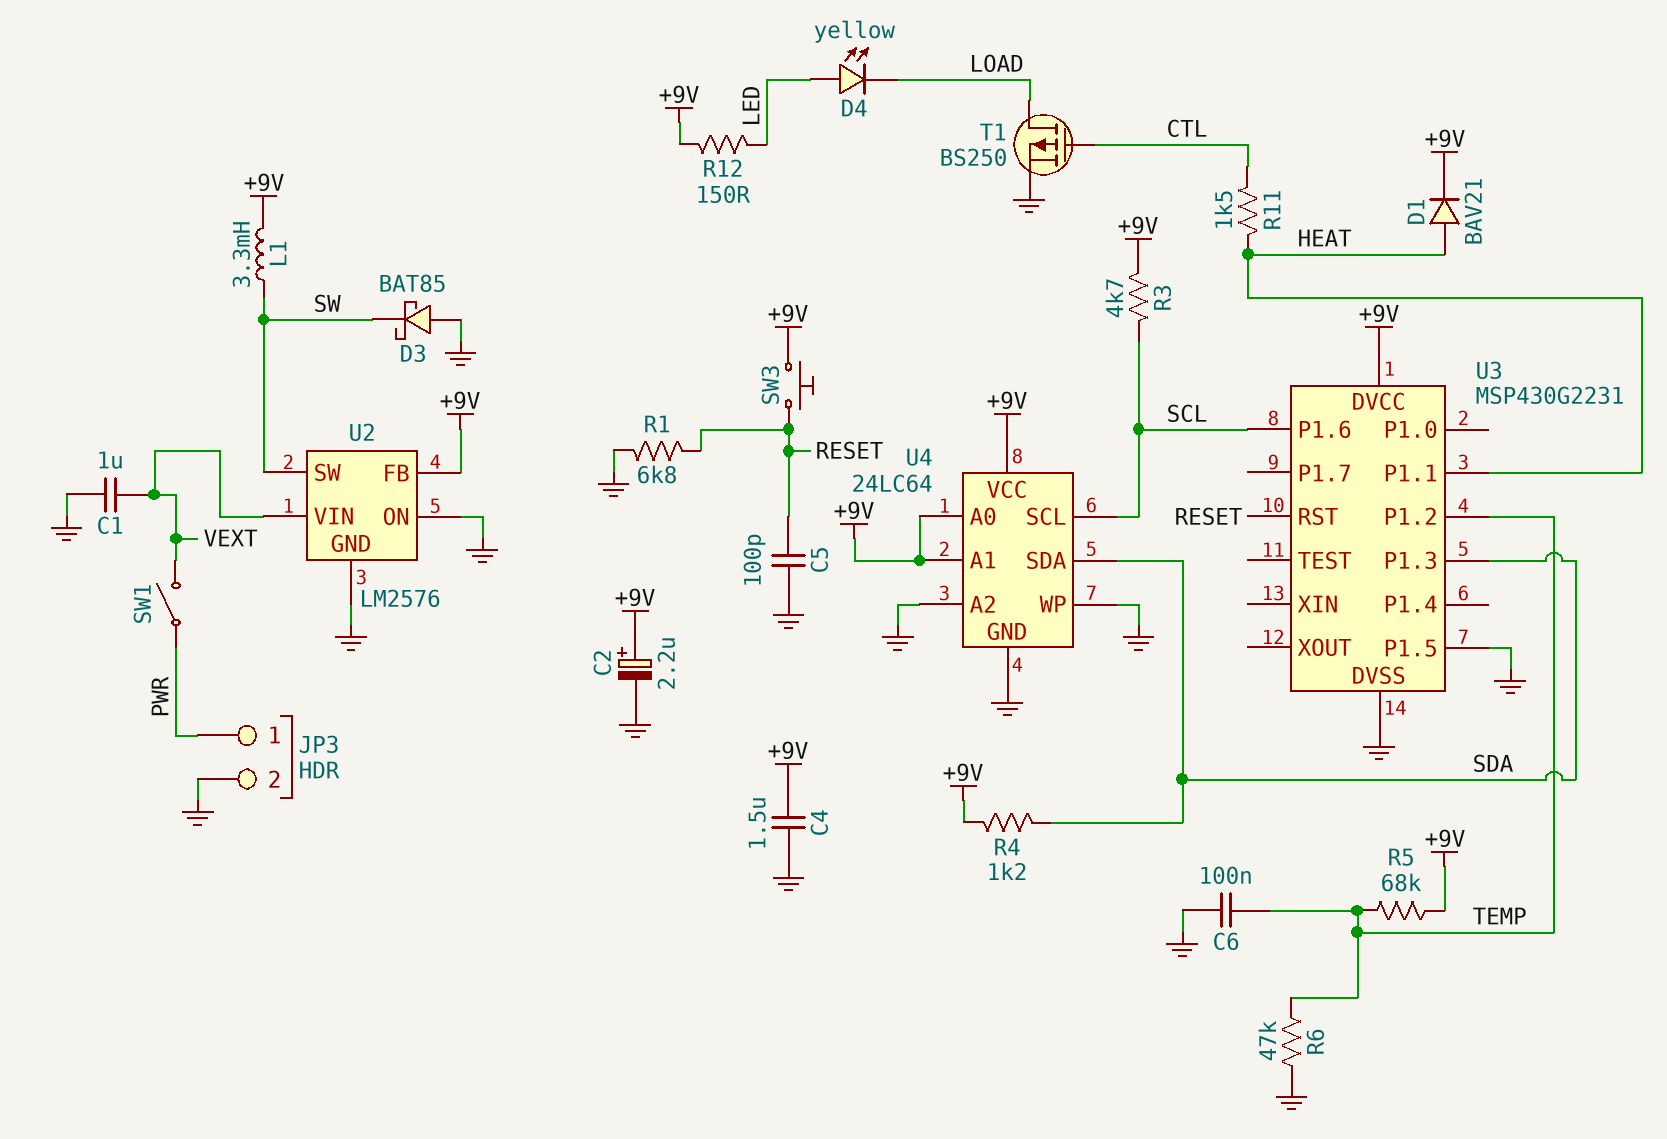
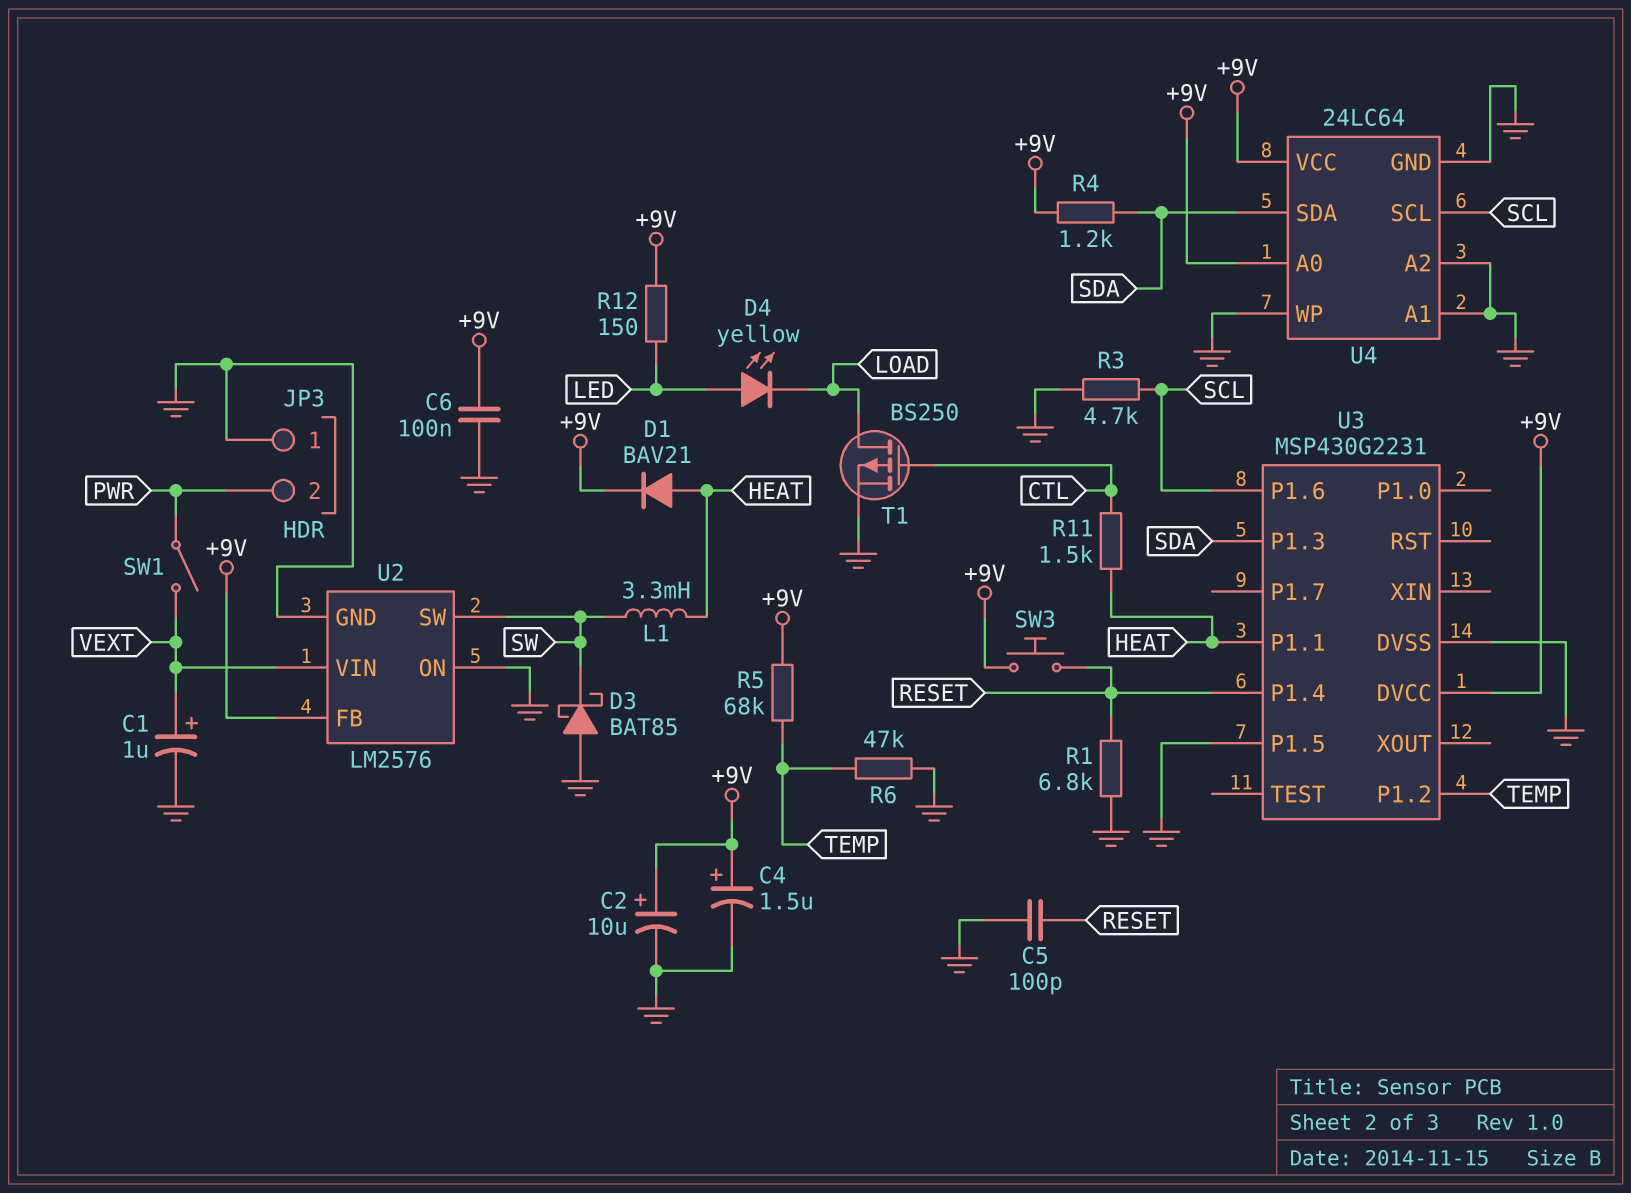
C1: 1uF (GND, VEXT) -> 1uF (plus VEXT, minus GND)
C2: 2.2uF (plus +9V, minus GND) -> 10uF (plus +9V, minus GND)
C4: 1.5uF (+9V, GND) -> 1.5uF (plus +9V, minus GND)
C6: 100nF (GND, TEMP) -> 100nF (+9V, GND)
JP3 pin 1: PWR -> GND
JP3 pin 2: GND -> PWR
L1: 3.3mH (+9V, SW) -> 3.3mH (HEAT, SW)
R3: 4.7k (+9V, SCL) -> 4.7k (GND, SCL)
U3 pin P1.4: none -> RESET
U3 pin RST: RESET -> none
U4 pin A1: +9V -> GND

